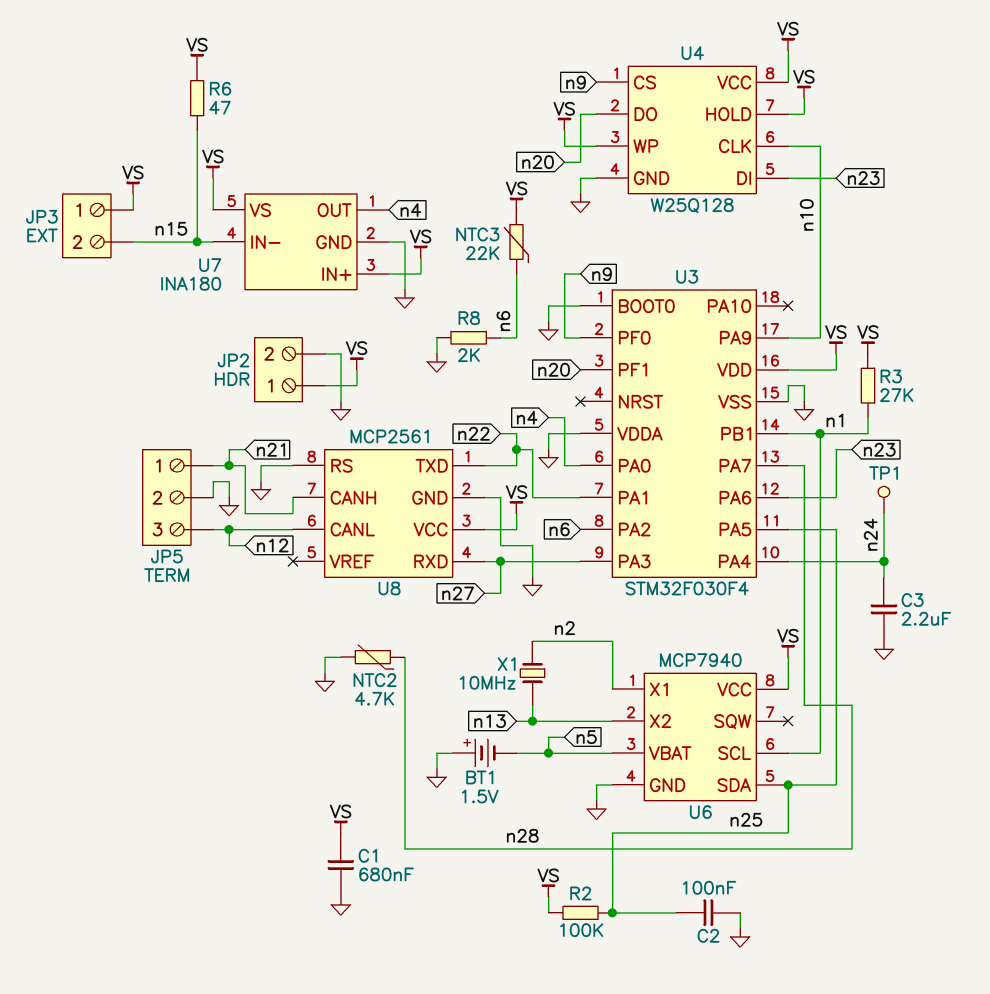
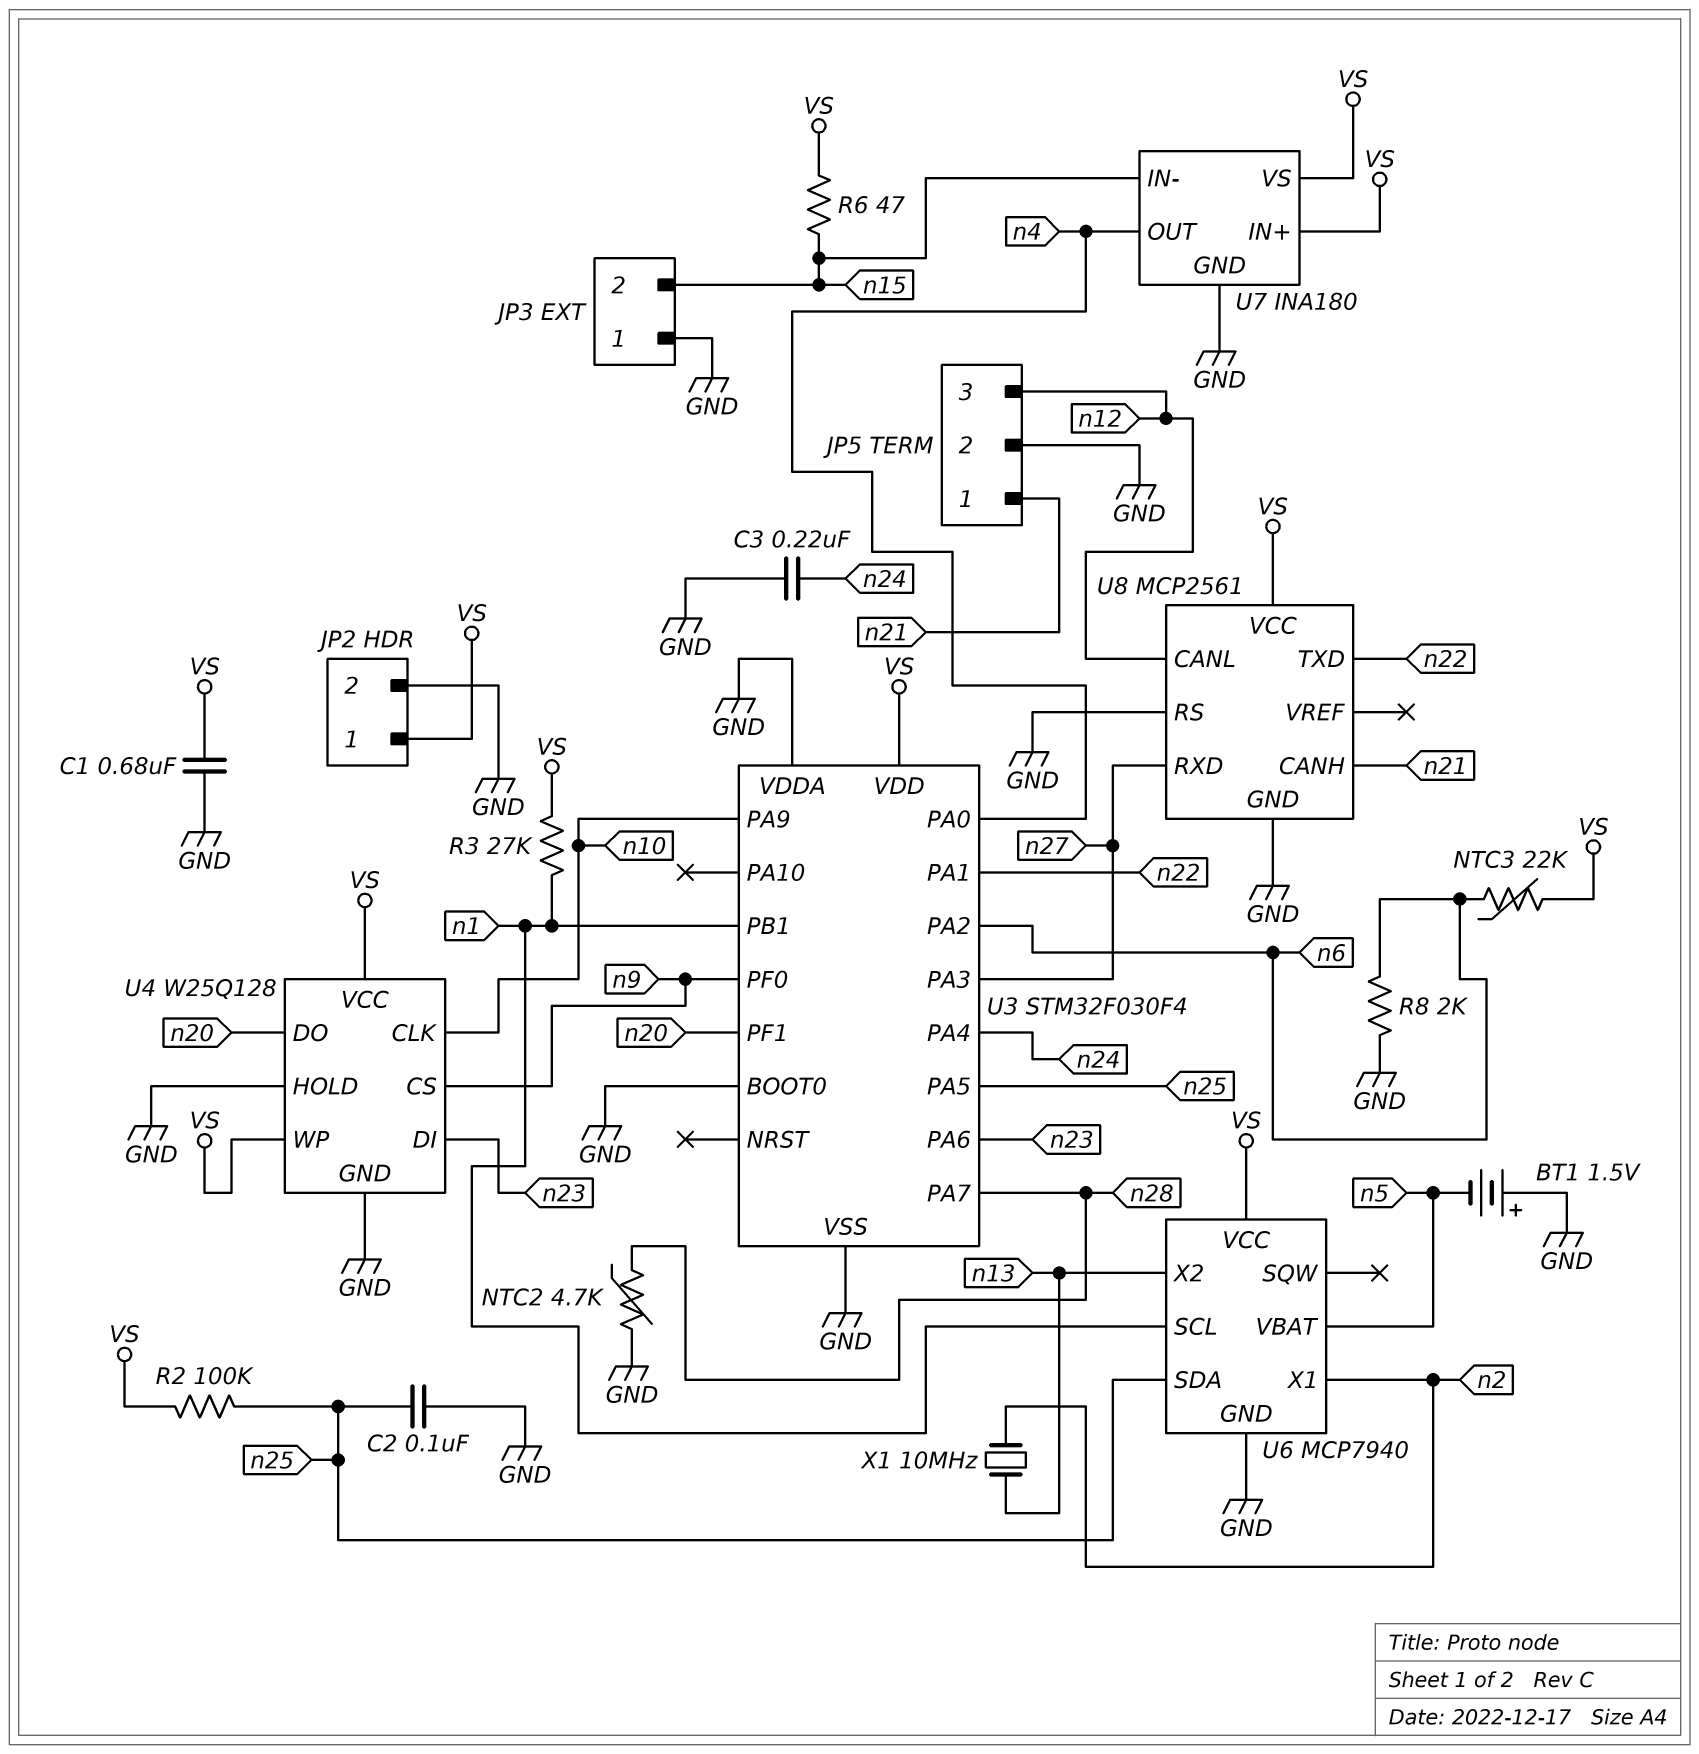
C3: 2.2uF (GND, n24) -> 220nF (GND, n24)
JP3 pin 1: VS -> GND
TP1: test point (n24) -> none
U4 pin HOLD: VS -> GND

